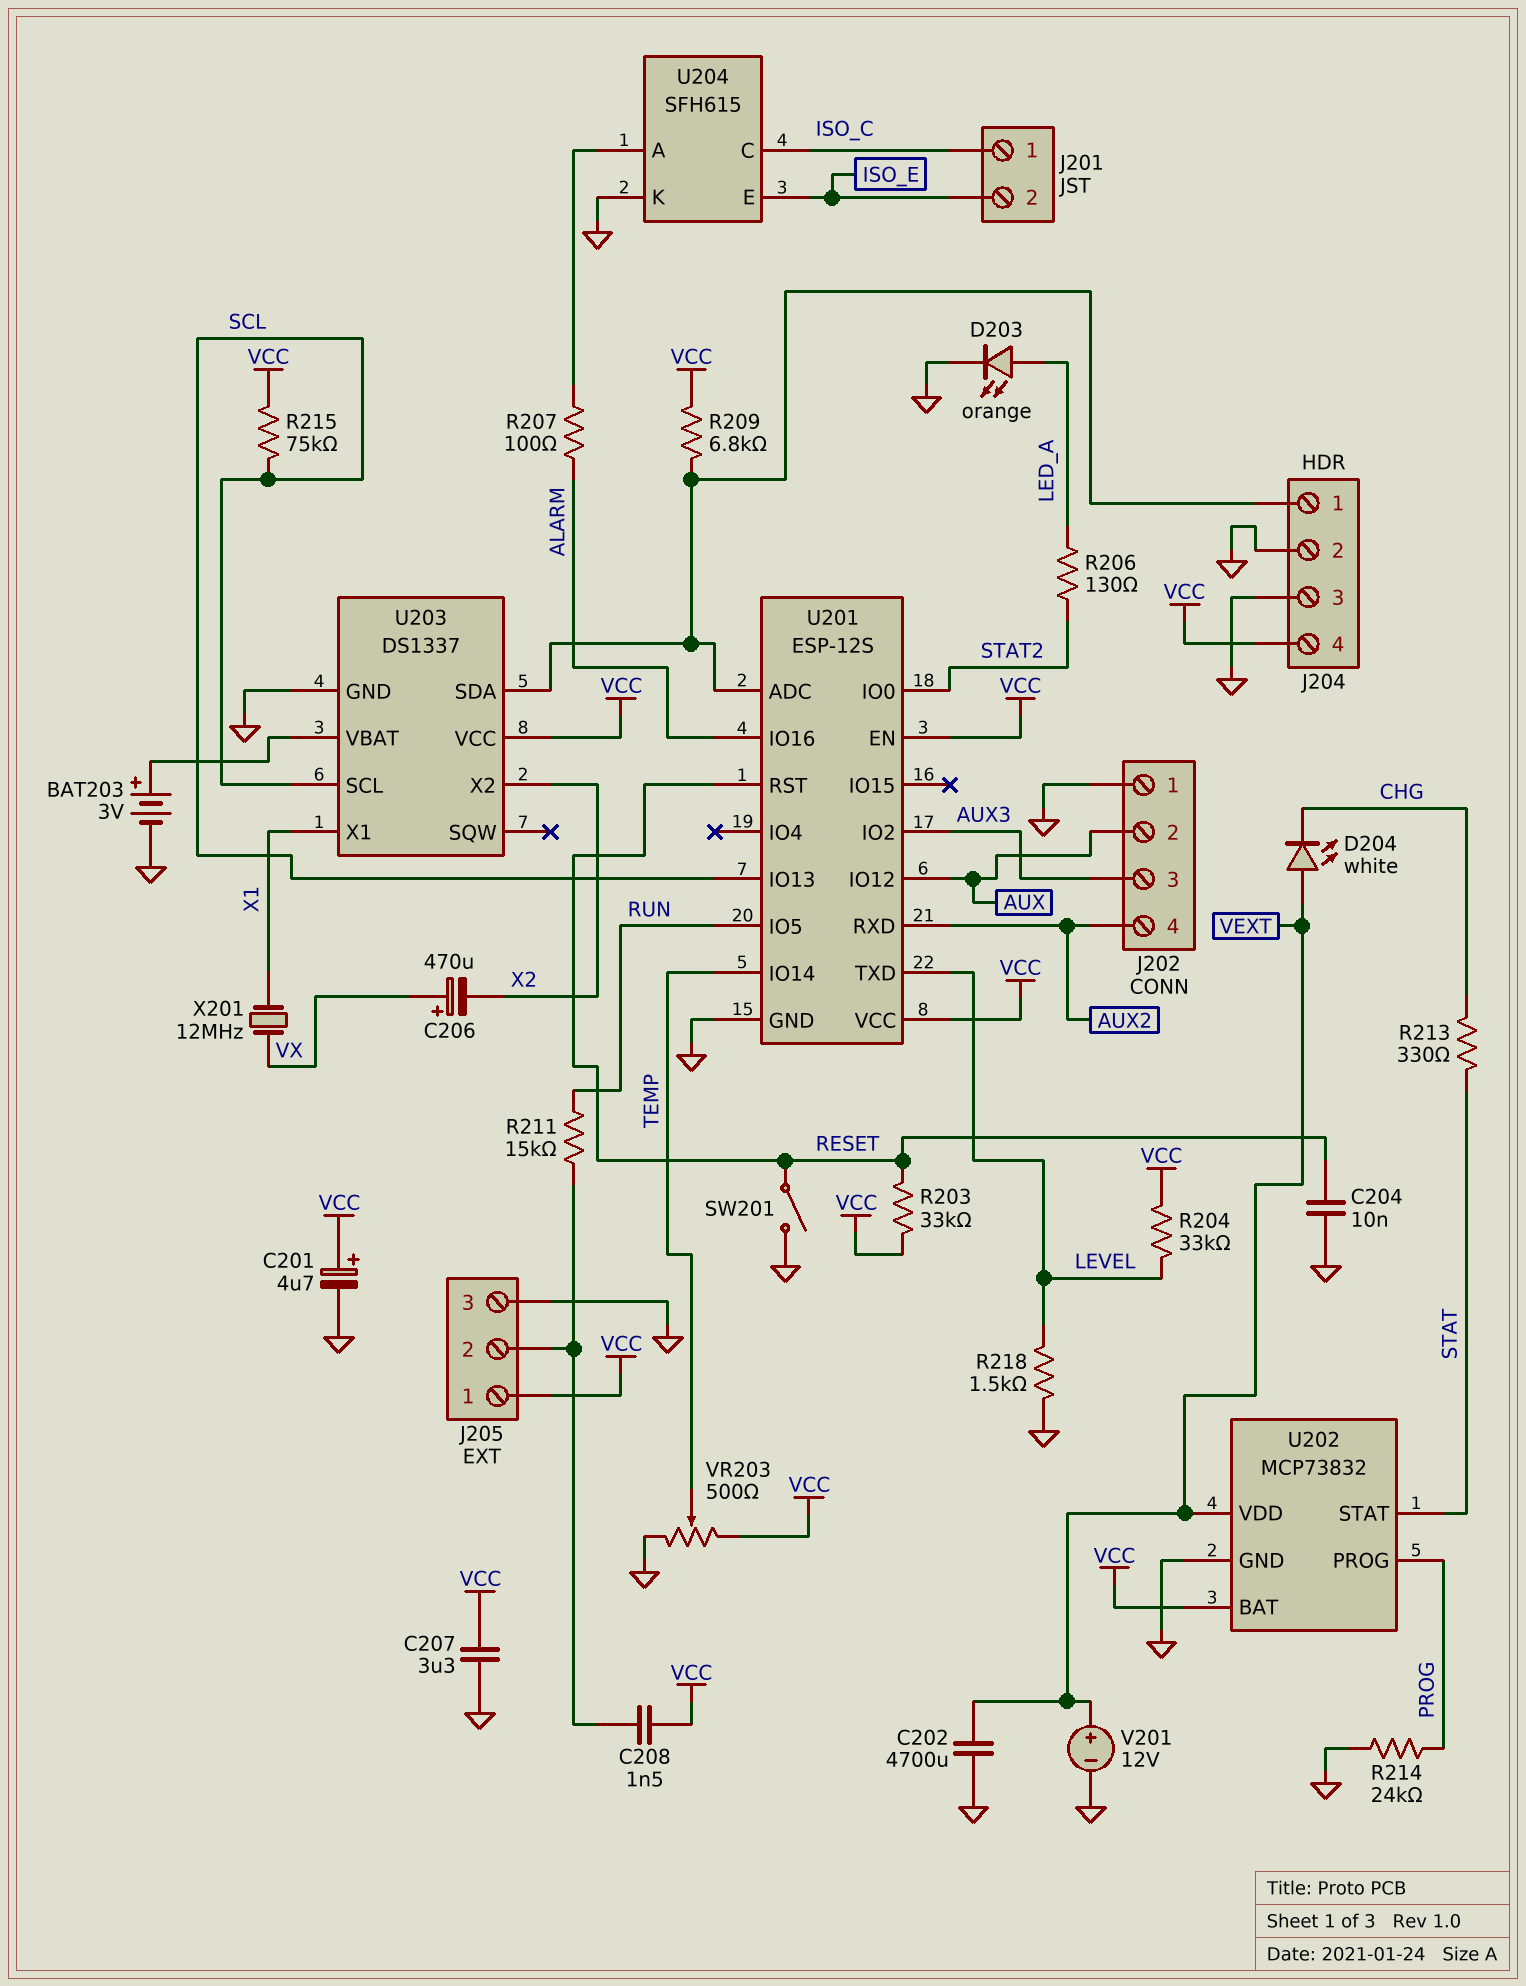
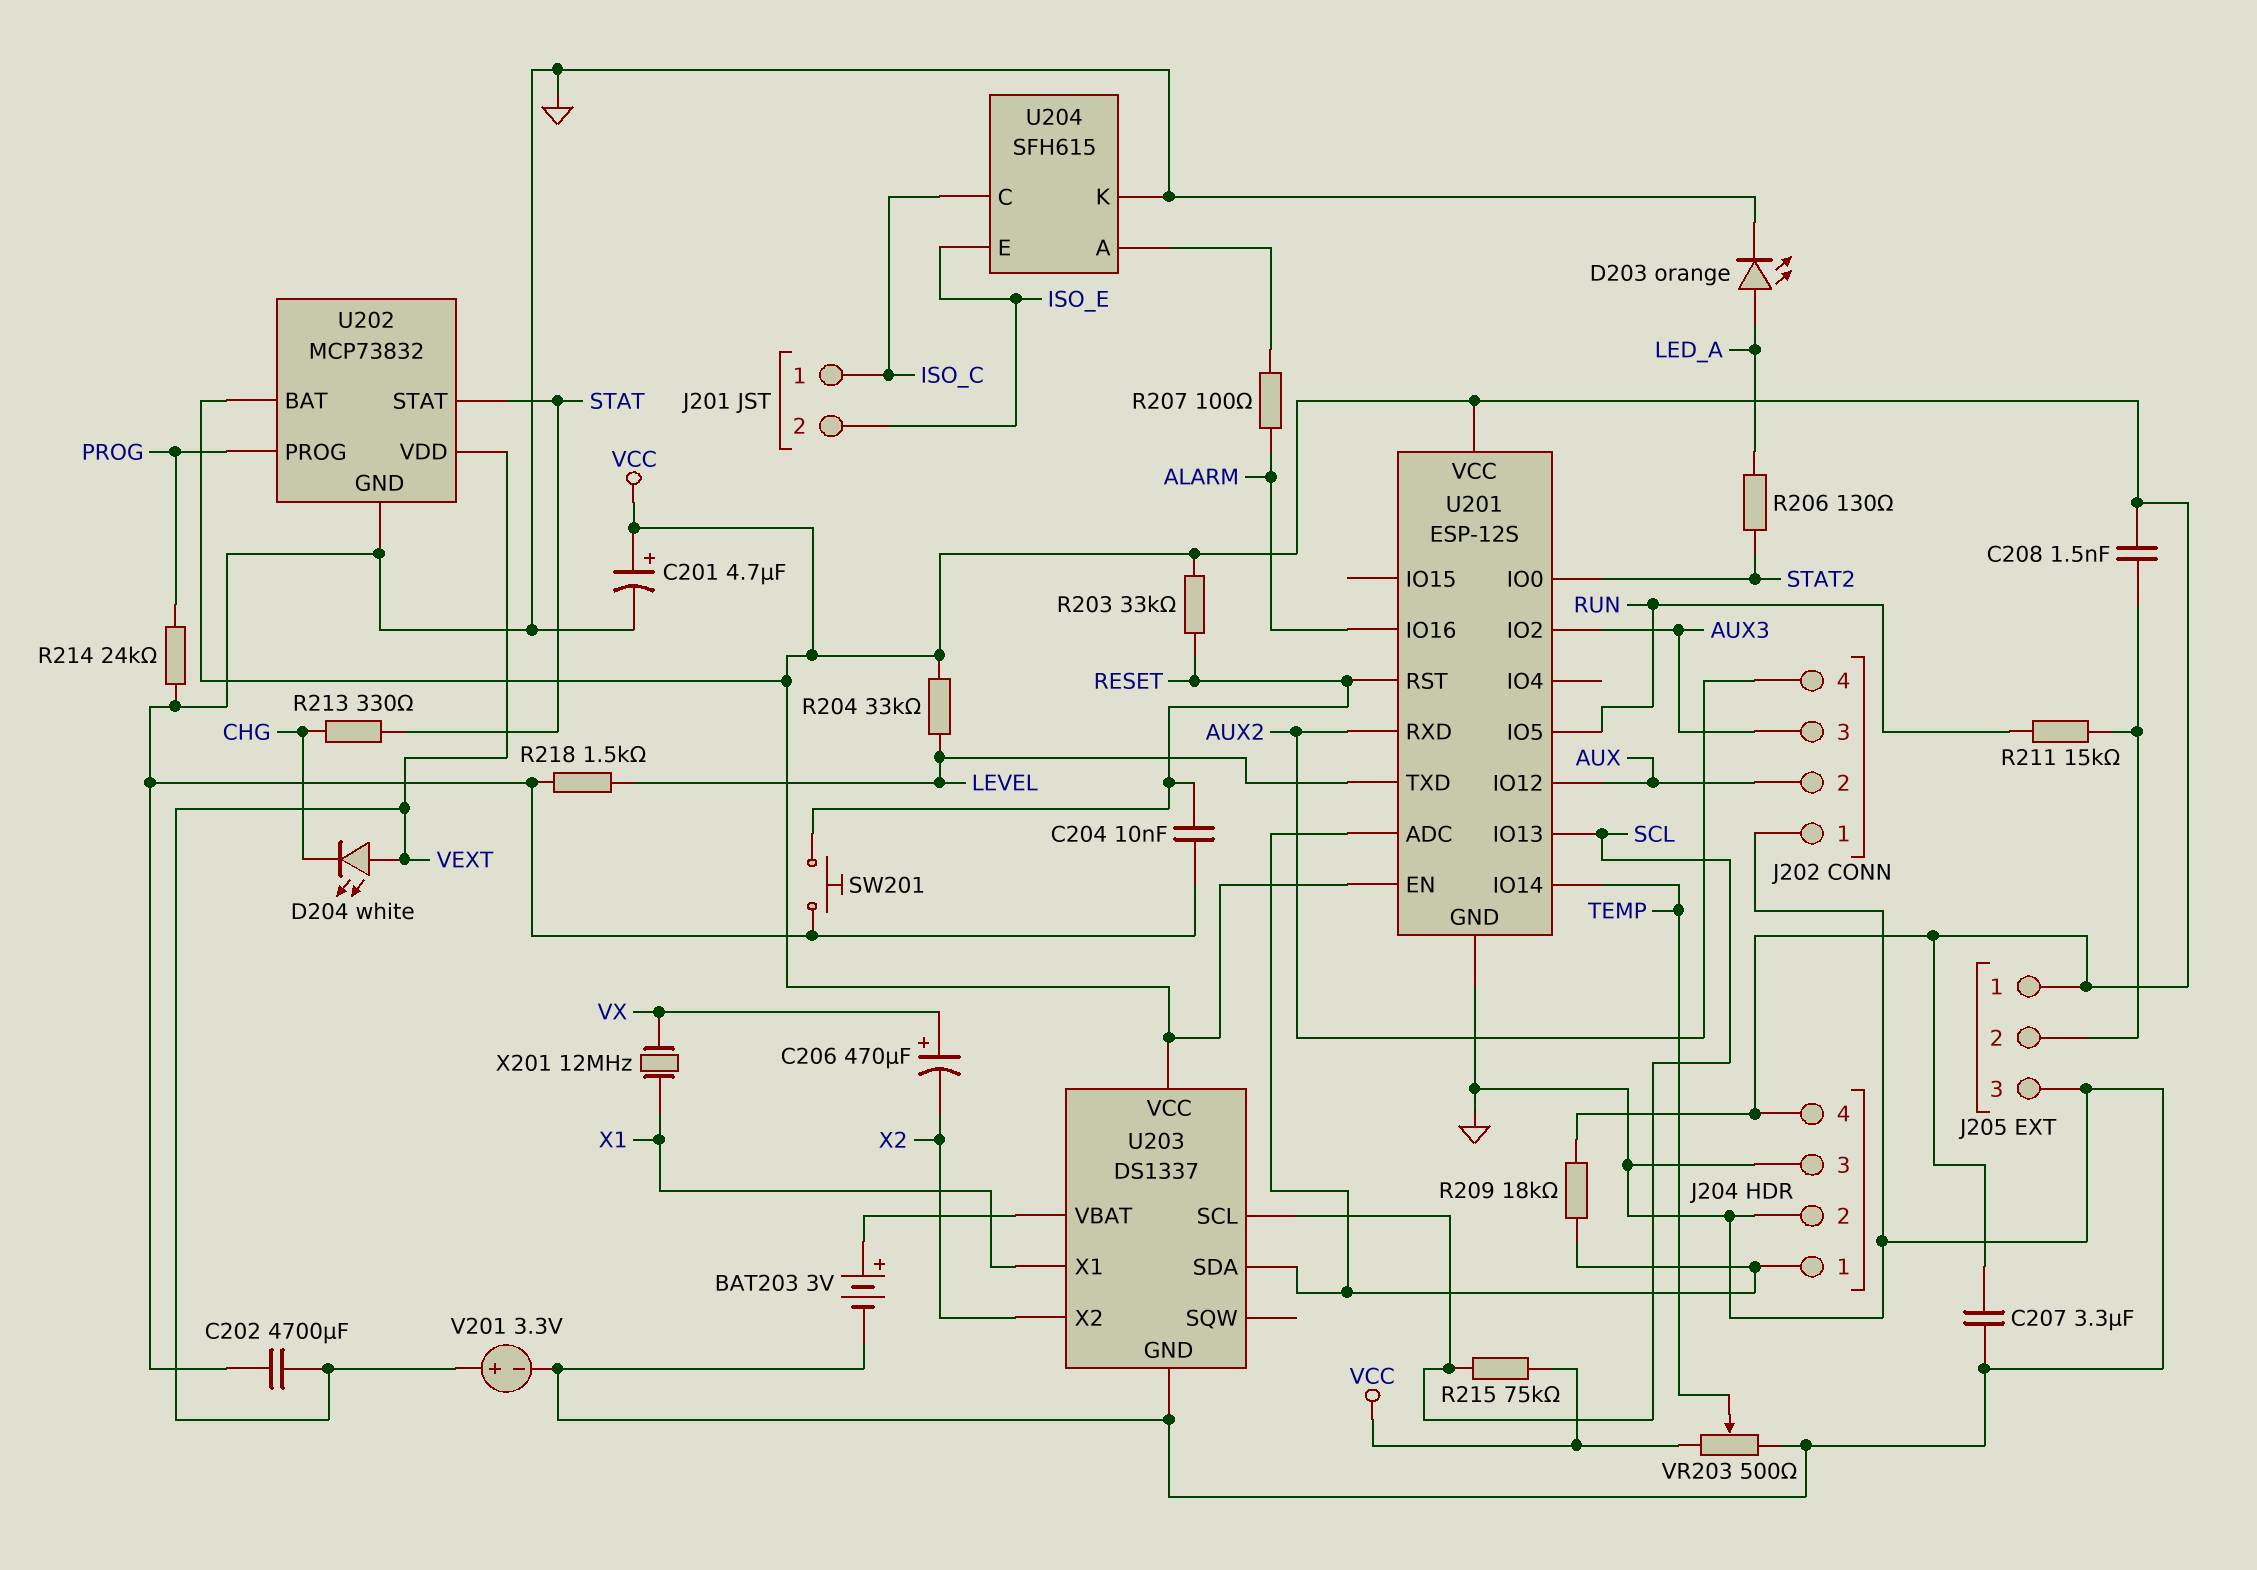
R209: 6.8k (J204/1, VCC) -> 18k (J204/1, VCC)
SW201: switch (GND, RESET) -> button (GND, RESET)
V201: 12V (plus VEXT, minus GND) -> 3.3V (plus VEXT, minus GND)

